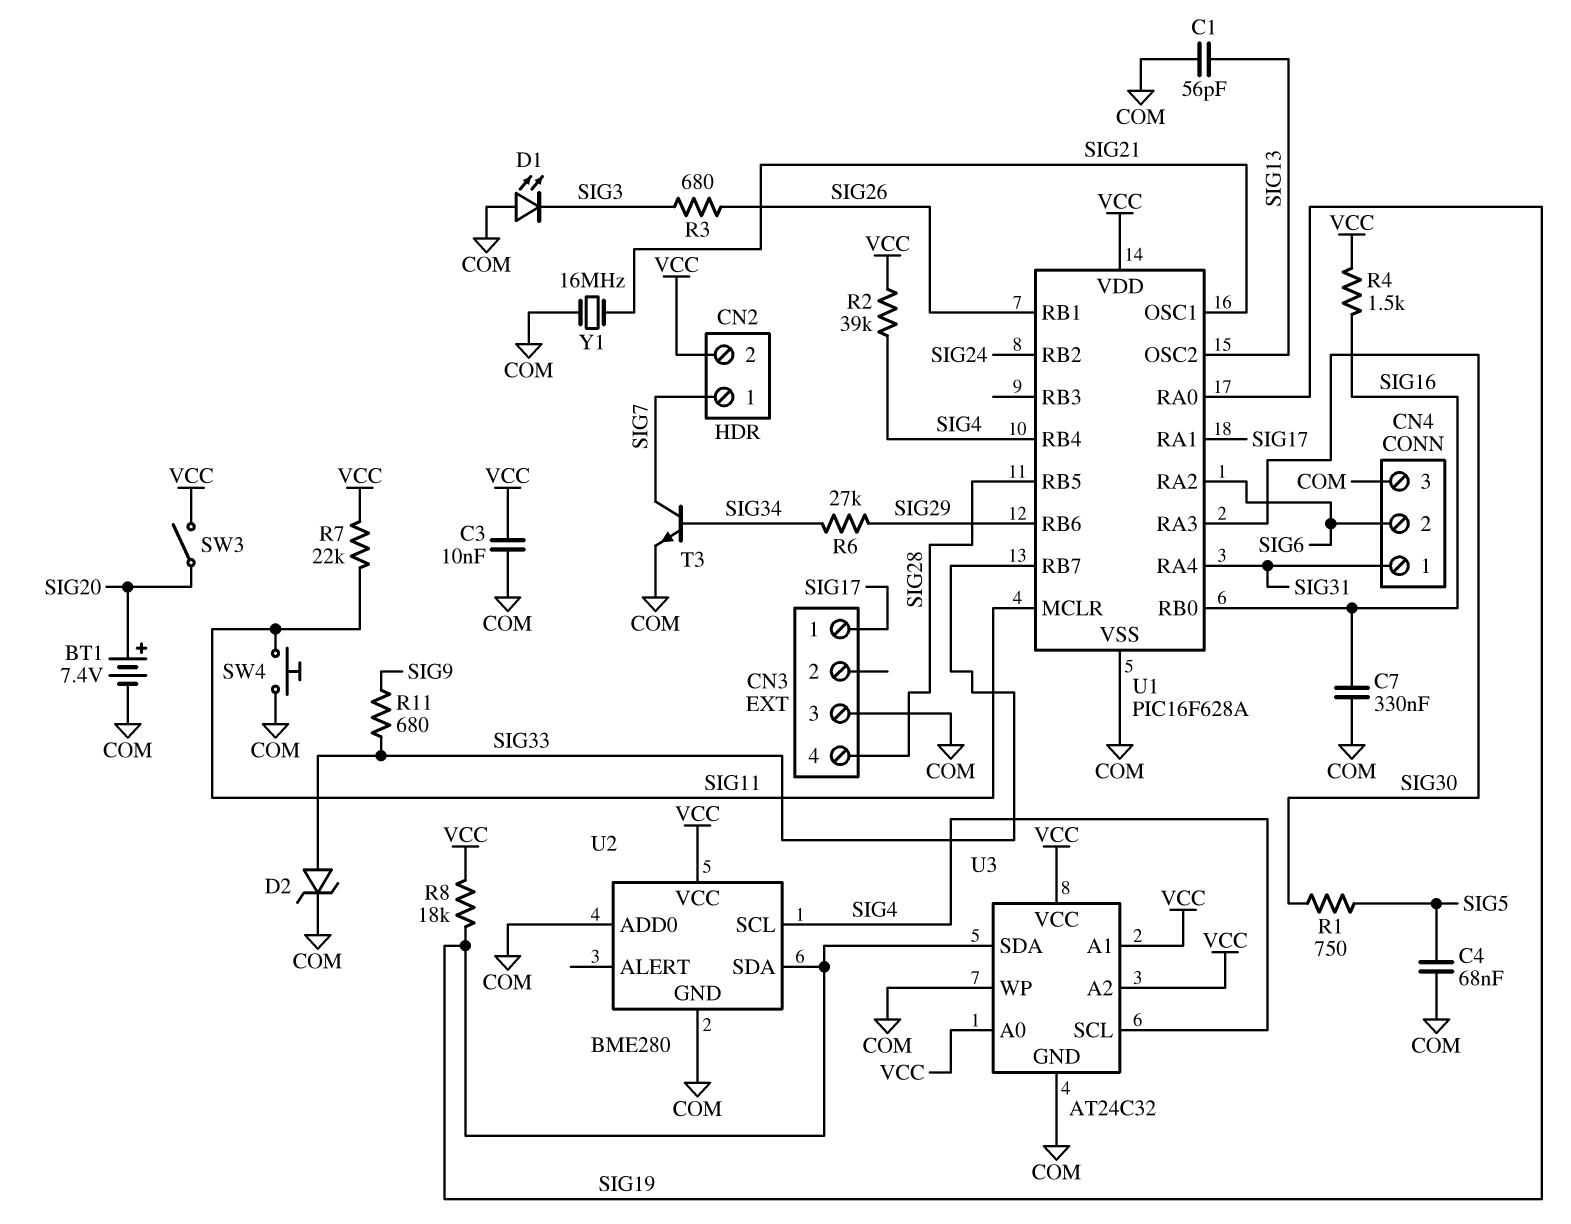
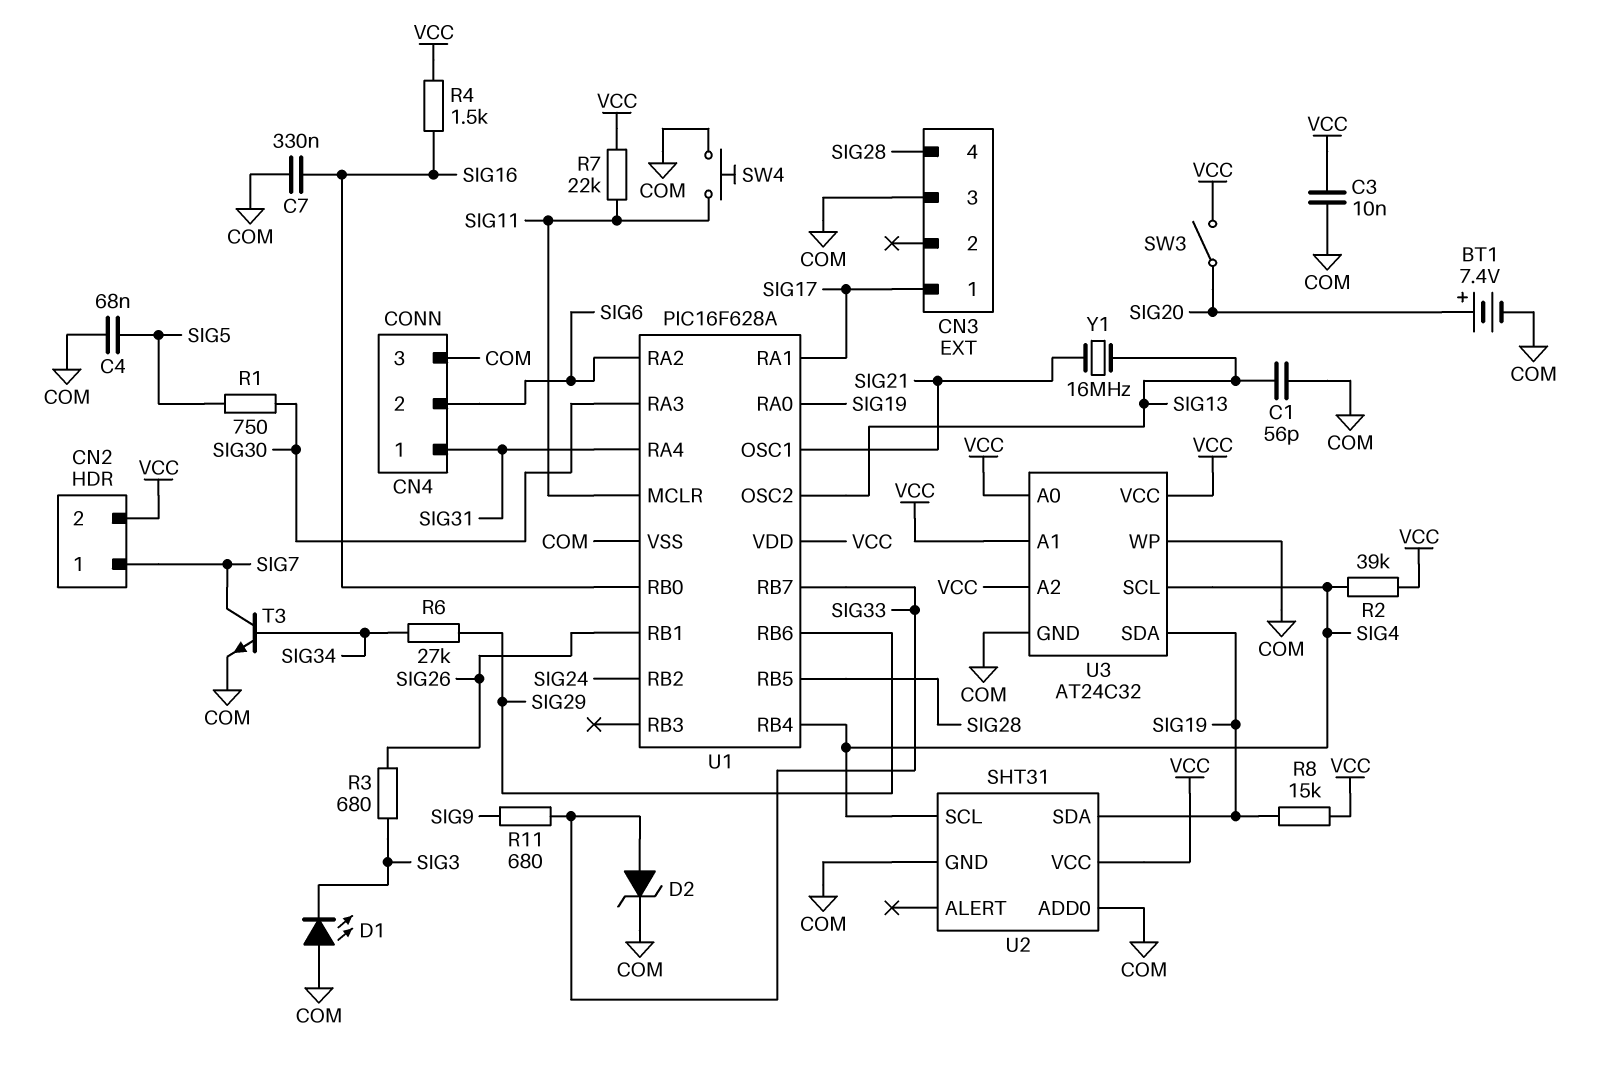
R8: 18k (SIG19, VCC) -> 15k (SIG19, VCC)
U2: BME280 -> SHT31
Y1: 16MHz (COM, SIG21) -> 16MHz (SIG13, SIG21)

